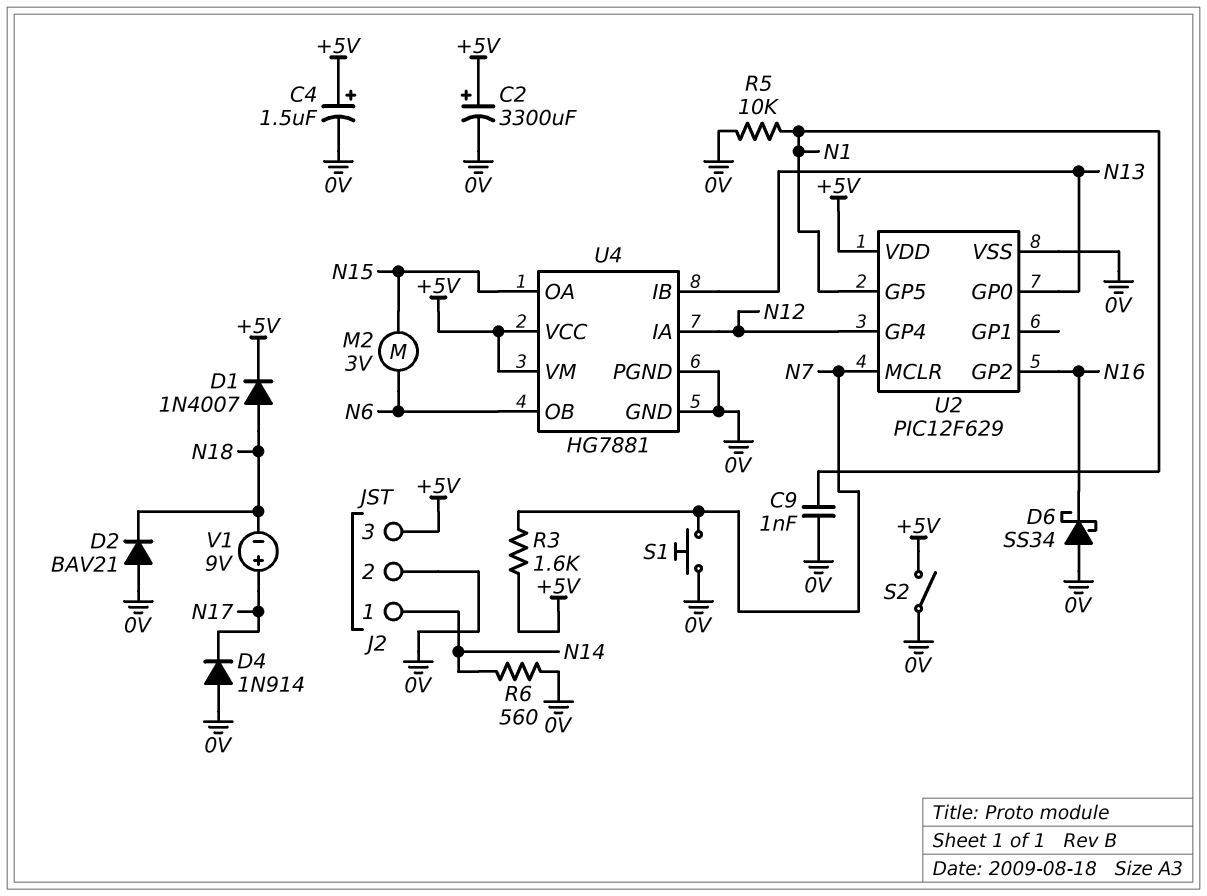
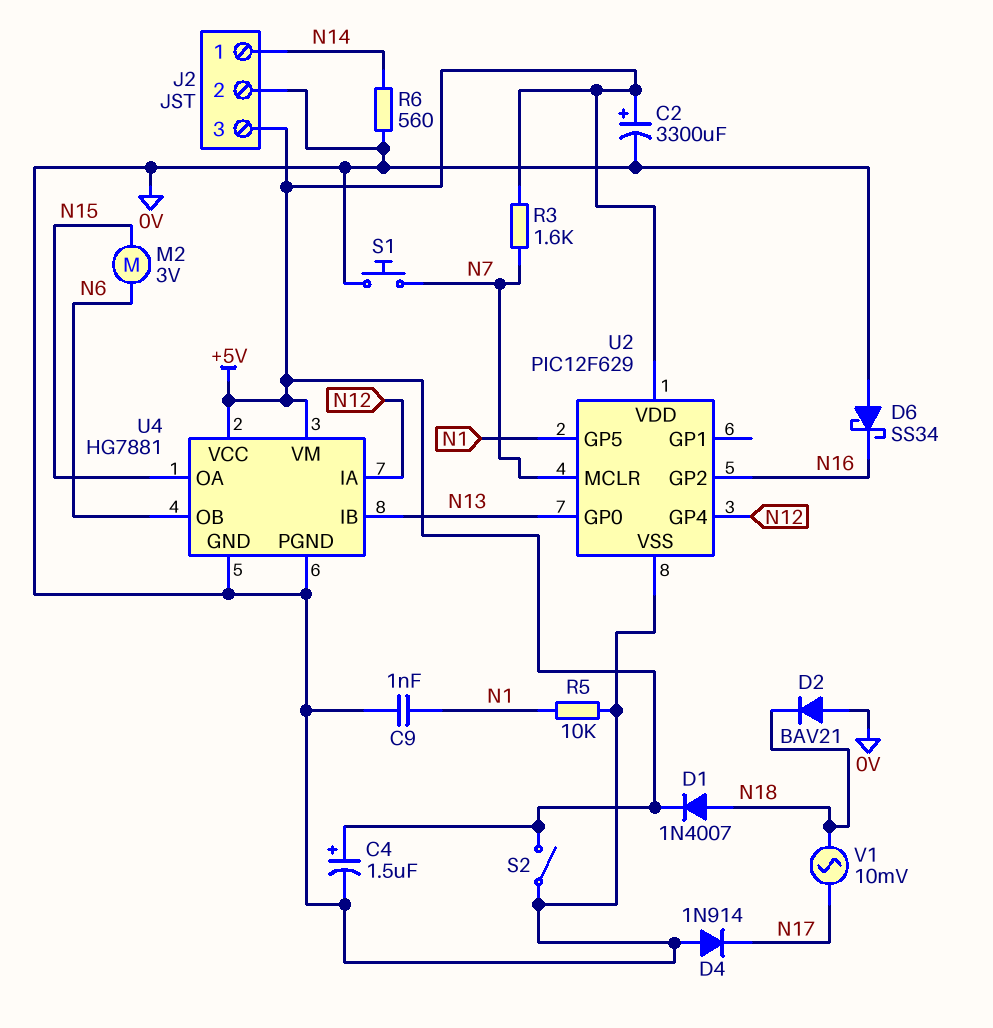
V1: 9V (plus N17, minus N18) -> AC 10mV (N17, N18)

